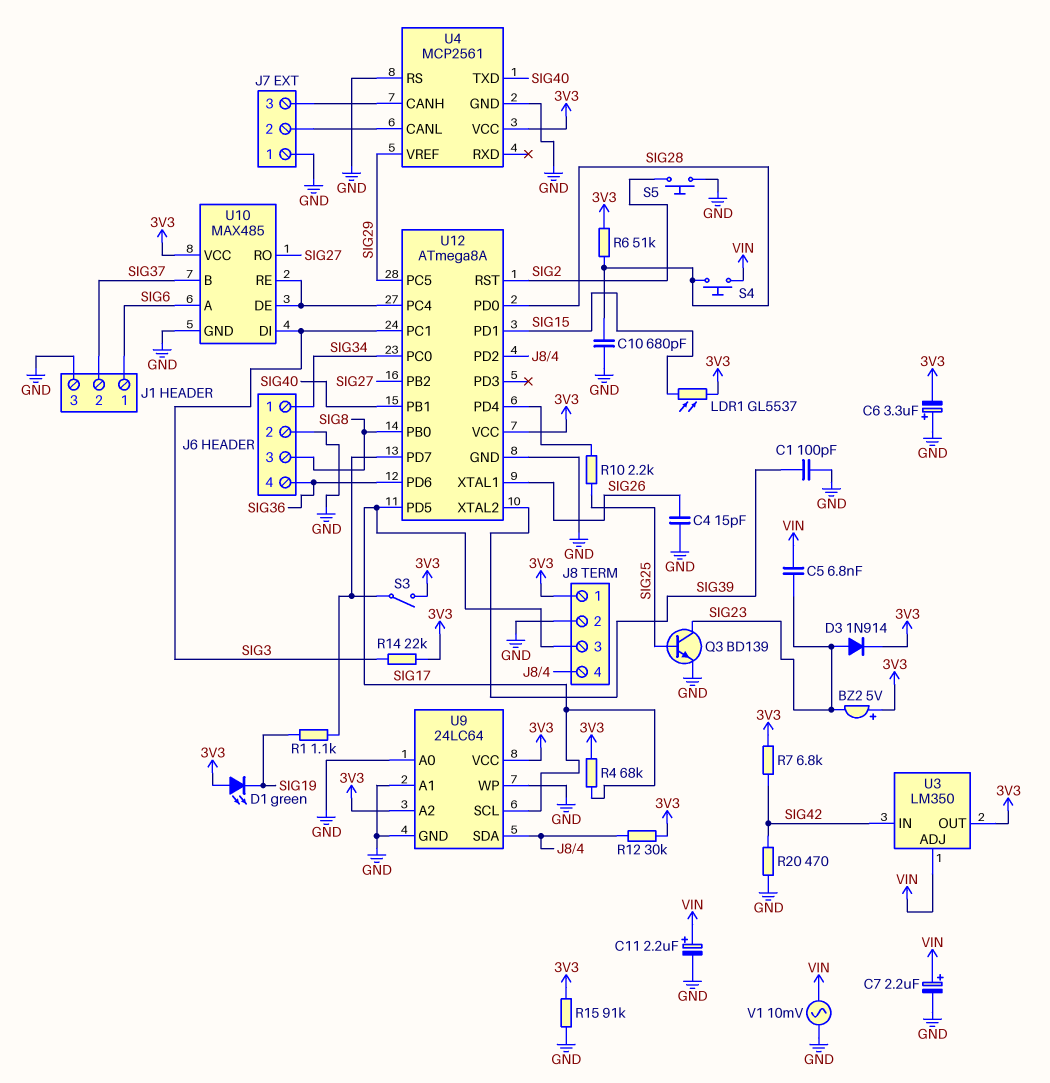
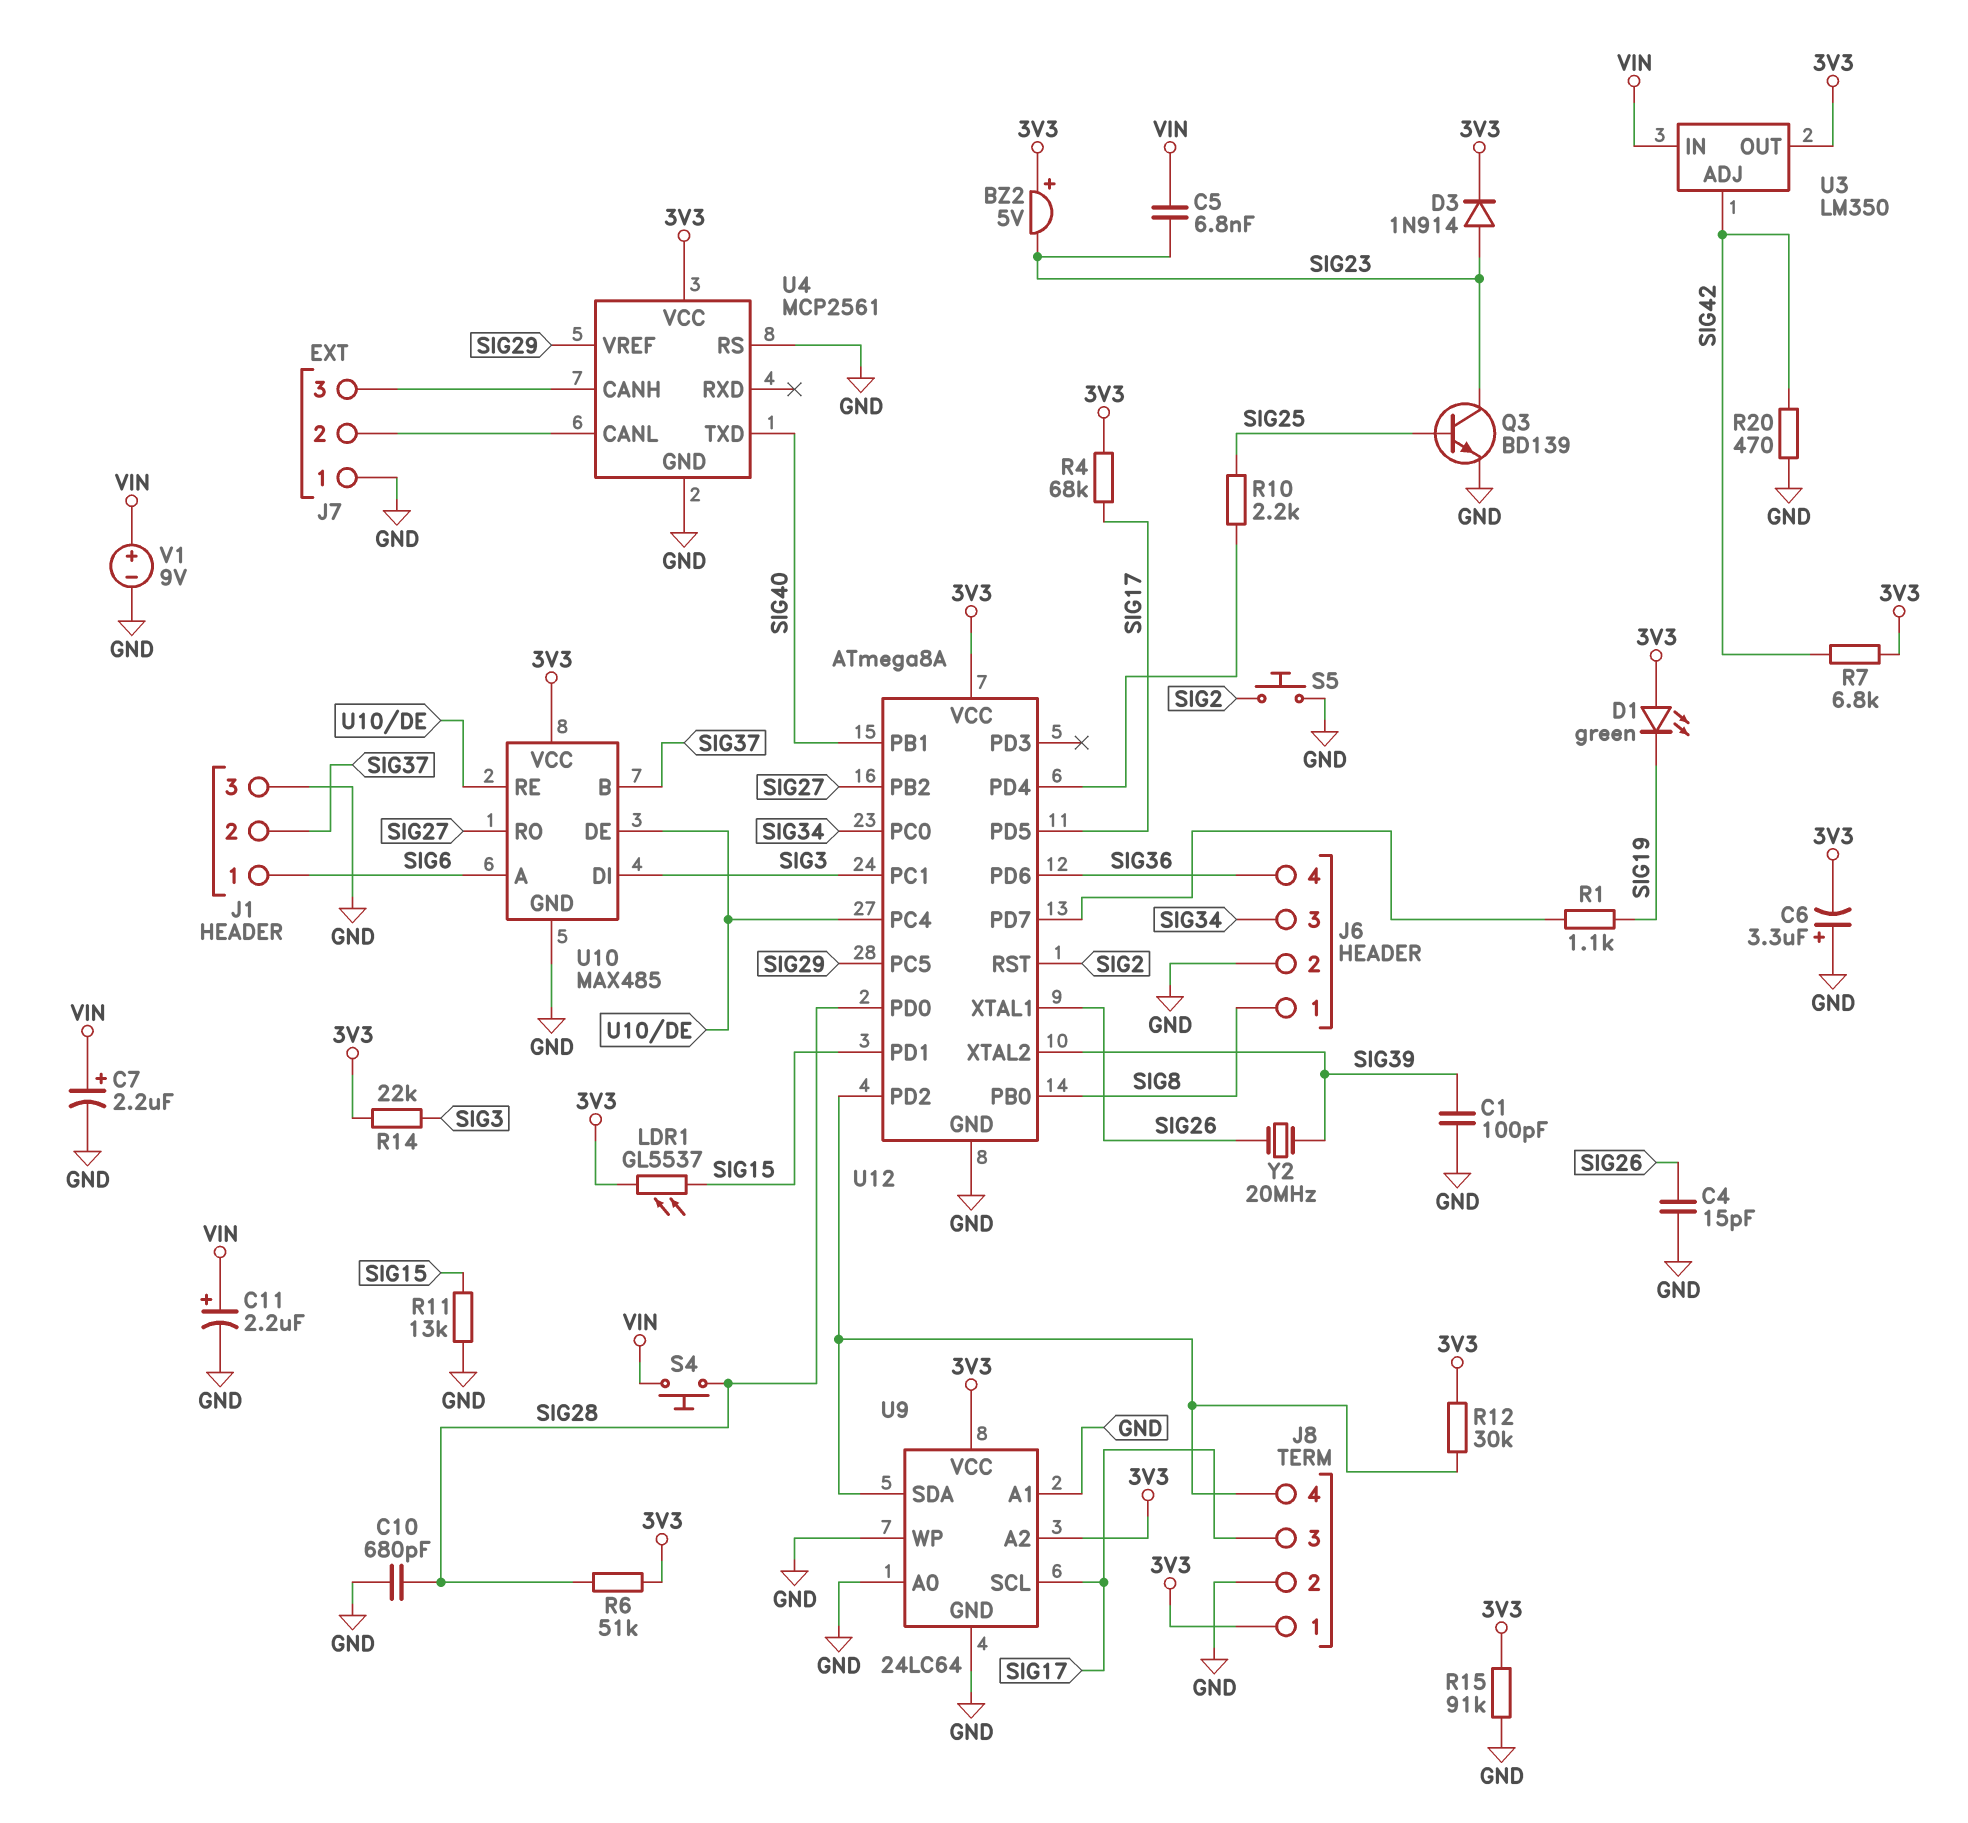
J6 pin 1: SIG34 -> SIG8
J6 pin 3: SIG8 -> SIG34
R11: none -> 13k (GND, SIG15)
S3: switch (3V3, U12/PD7) -> none
U3 pin ADJ: VIN -> SIG42
U3 pin IN: SIG42 -> VIN
V1: AC 10mV (GND, VIN) -> 9V (plus VIN, minus GND)
Y2: none -> 20MHz (SIG26, SIG39)

